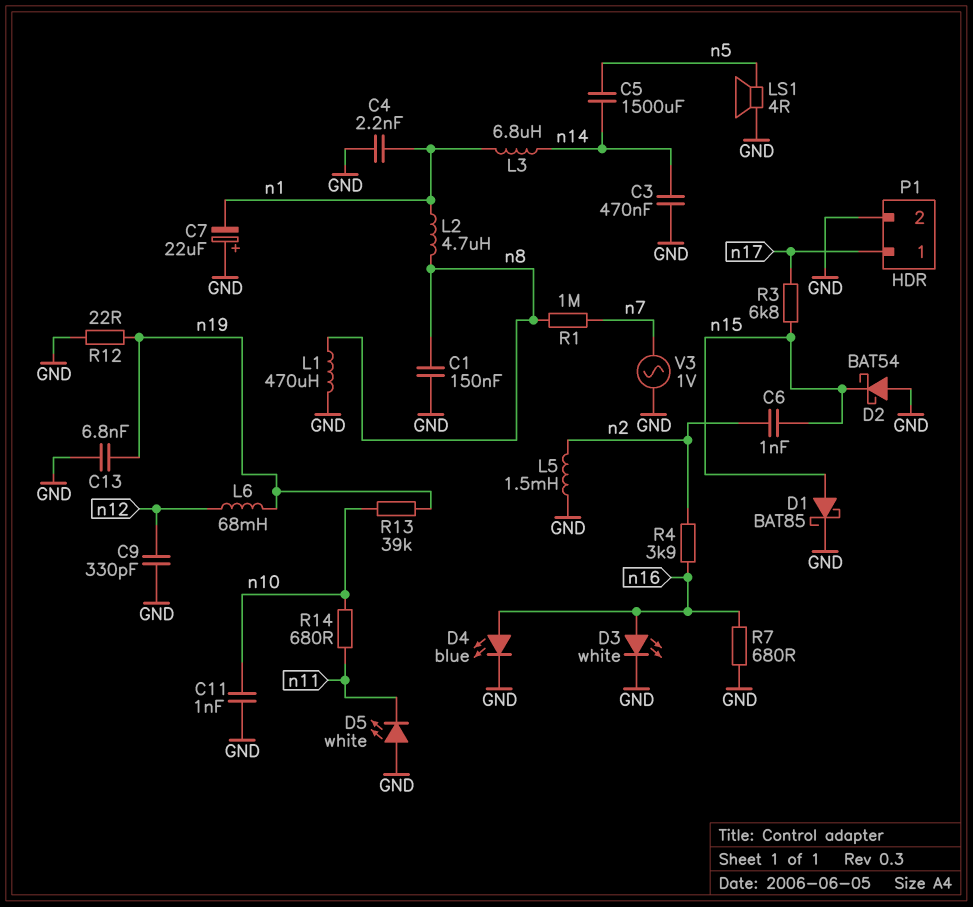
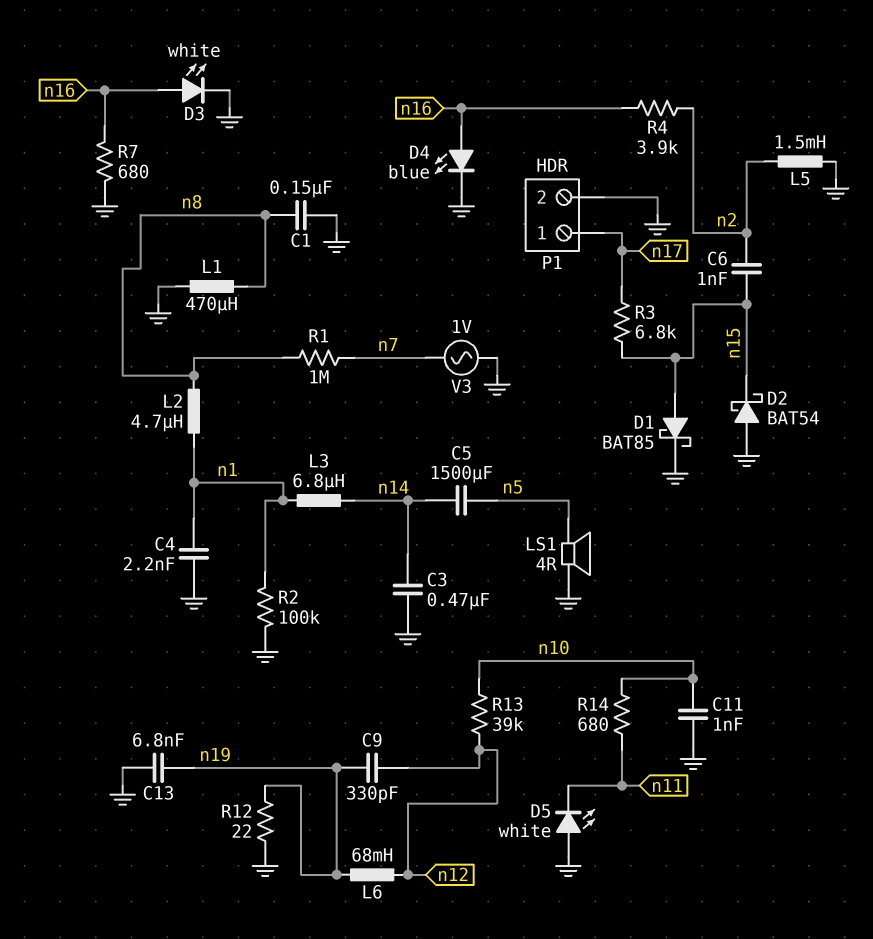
C7: 22uF (plus GND, minus n1) -> none
C9: 330pF (GND, n12) -> 330pF (n12, n19)
R2: none -> 100k (GND, n1)
R13: 39k (n10, n19) -> 39k (n10, n12)

